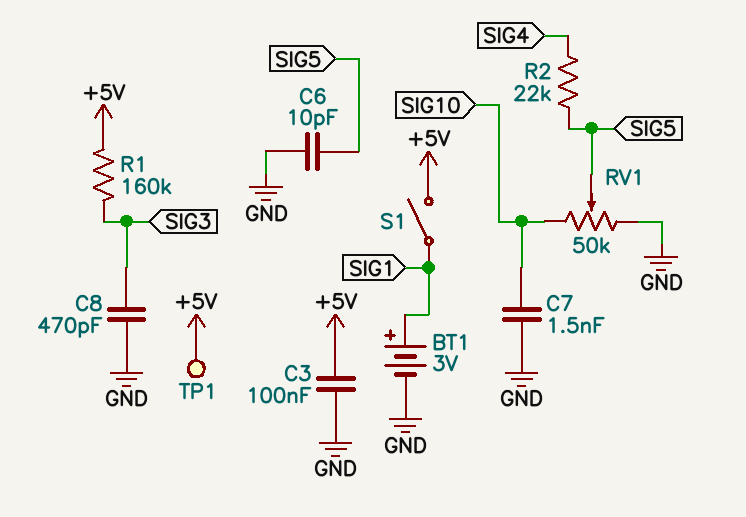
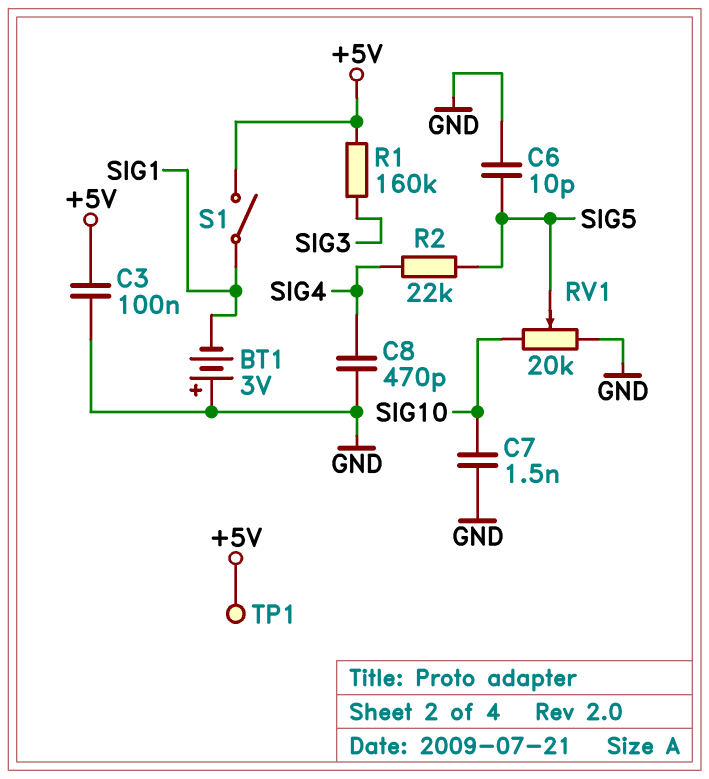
BT1: 3V (plus SIG1, minus GND) -> 3V (plus GND, minus SIG1)
C8: 470pF (GND, SIG3) -> 470pF (GND, SIG4)
RV1: 50k (GND, SIG10, wiper SIG5) -> 20k (GND, SIG10, wiper SIG5)

